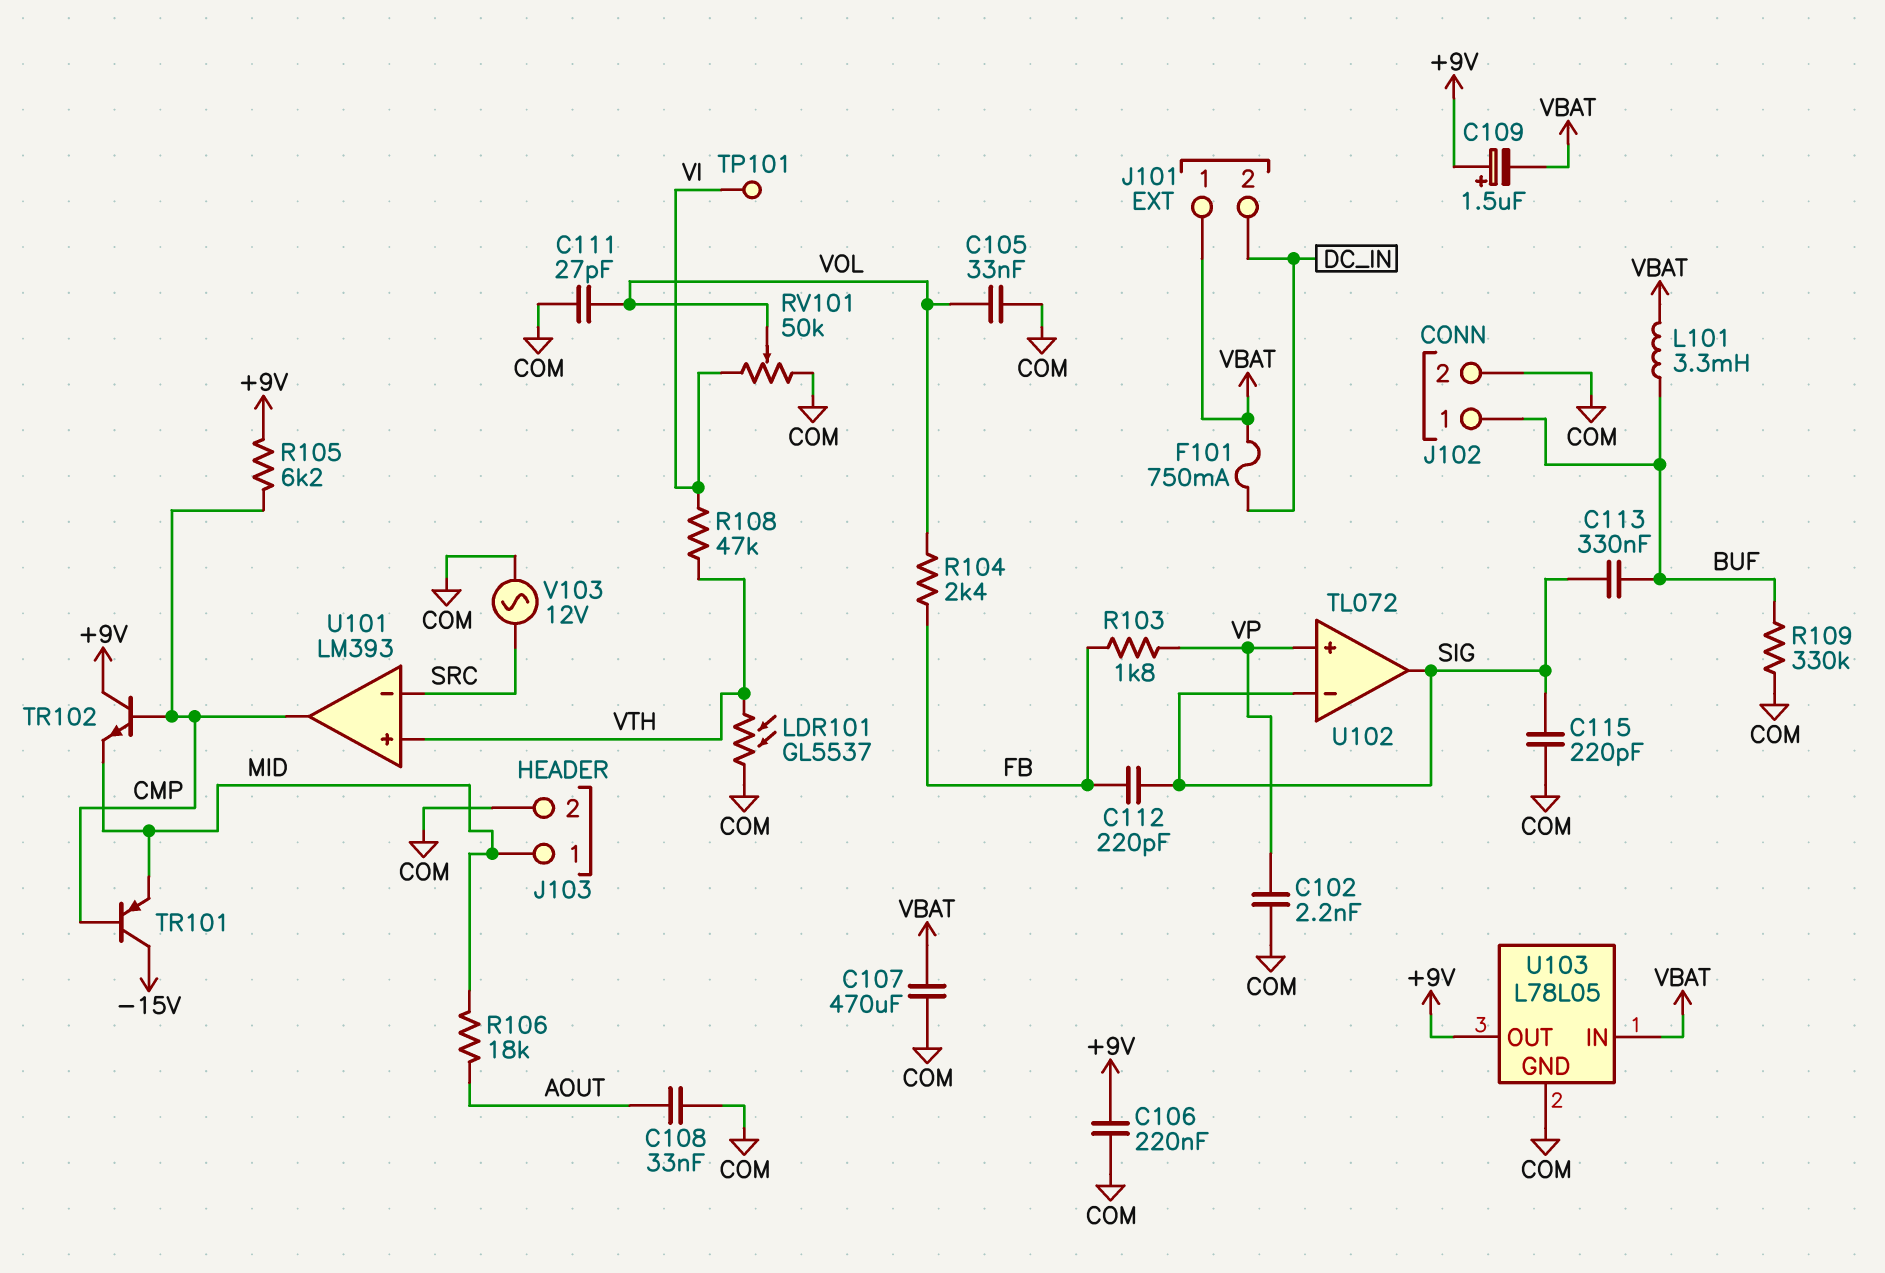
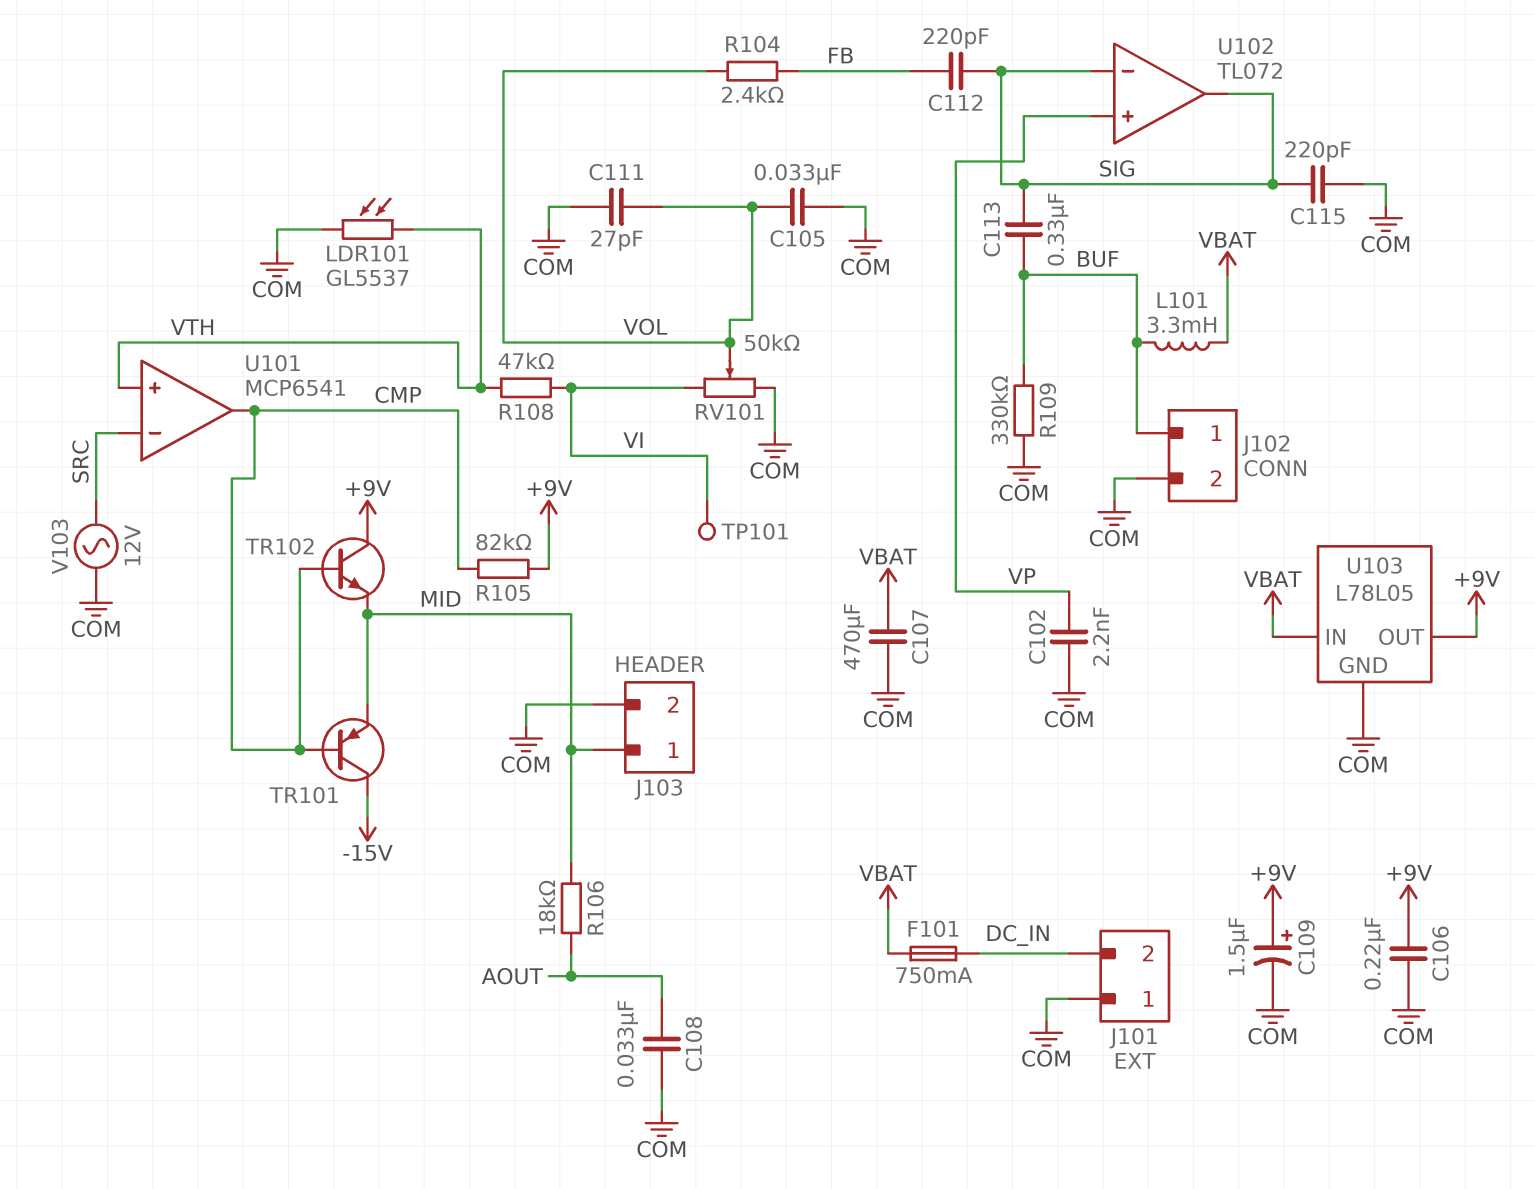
C109: 1.5uF (plus +9V, minus VBAT) -> 1.5uF (plus +9V, minus COM)
J101 pin 1: VBAT -> COM
R103: 1.8k (FB, VP) -> none
R105: 6.2k (+9V, CMP) -> 82k (+9V, CMP)
U101: LM393 -> MCP6541

